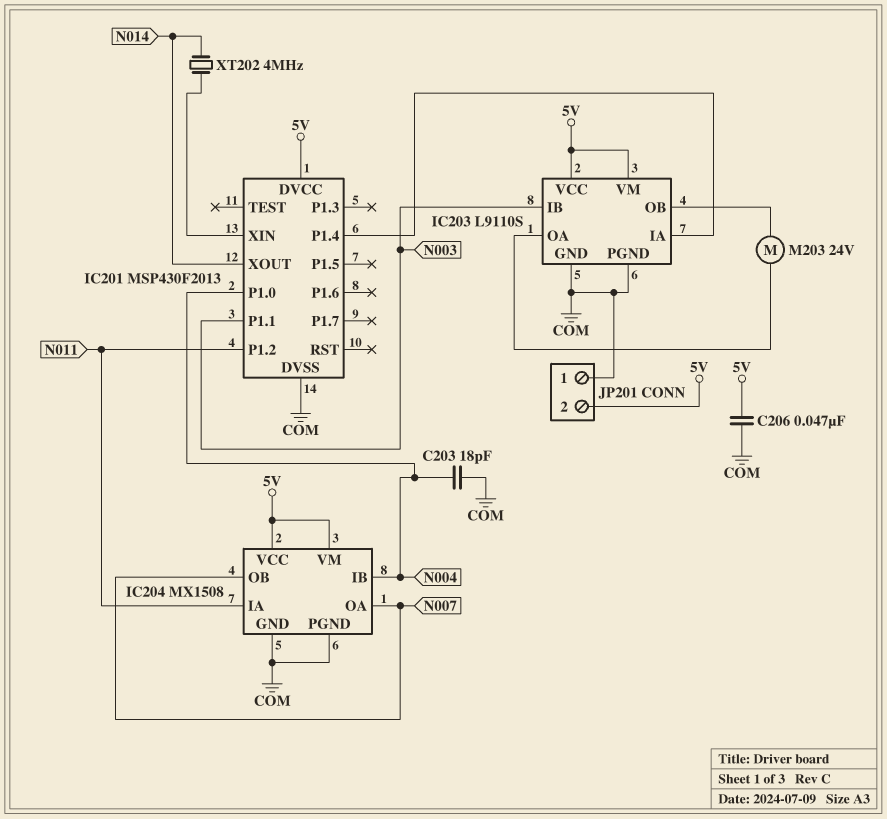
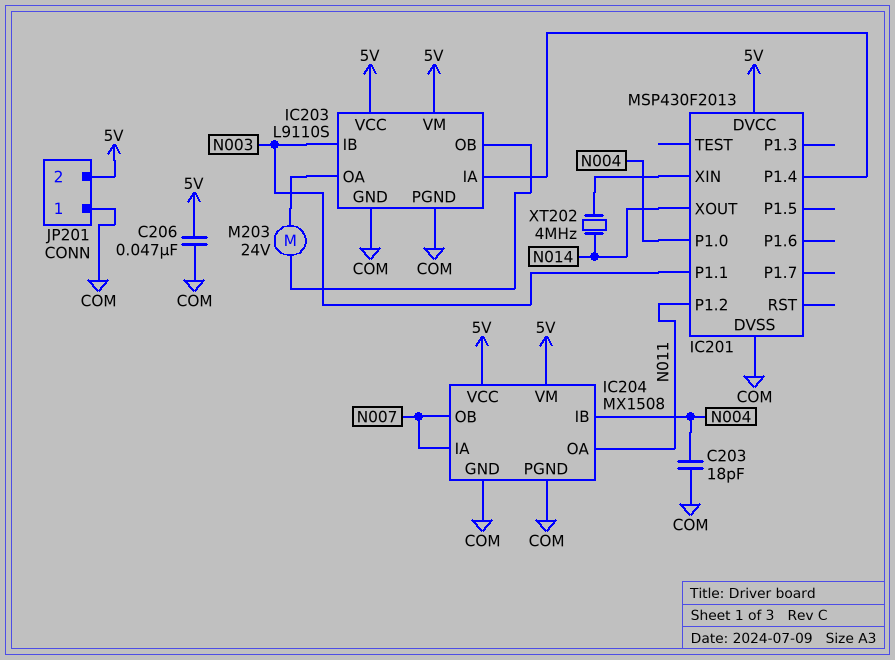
IC204 pin IA: N011 -> N007
IC204 pin OA: N007 -> N011

